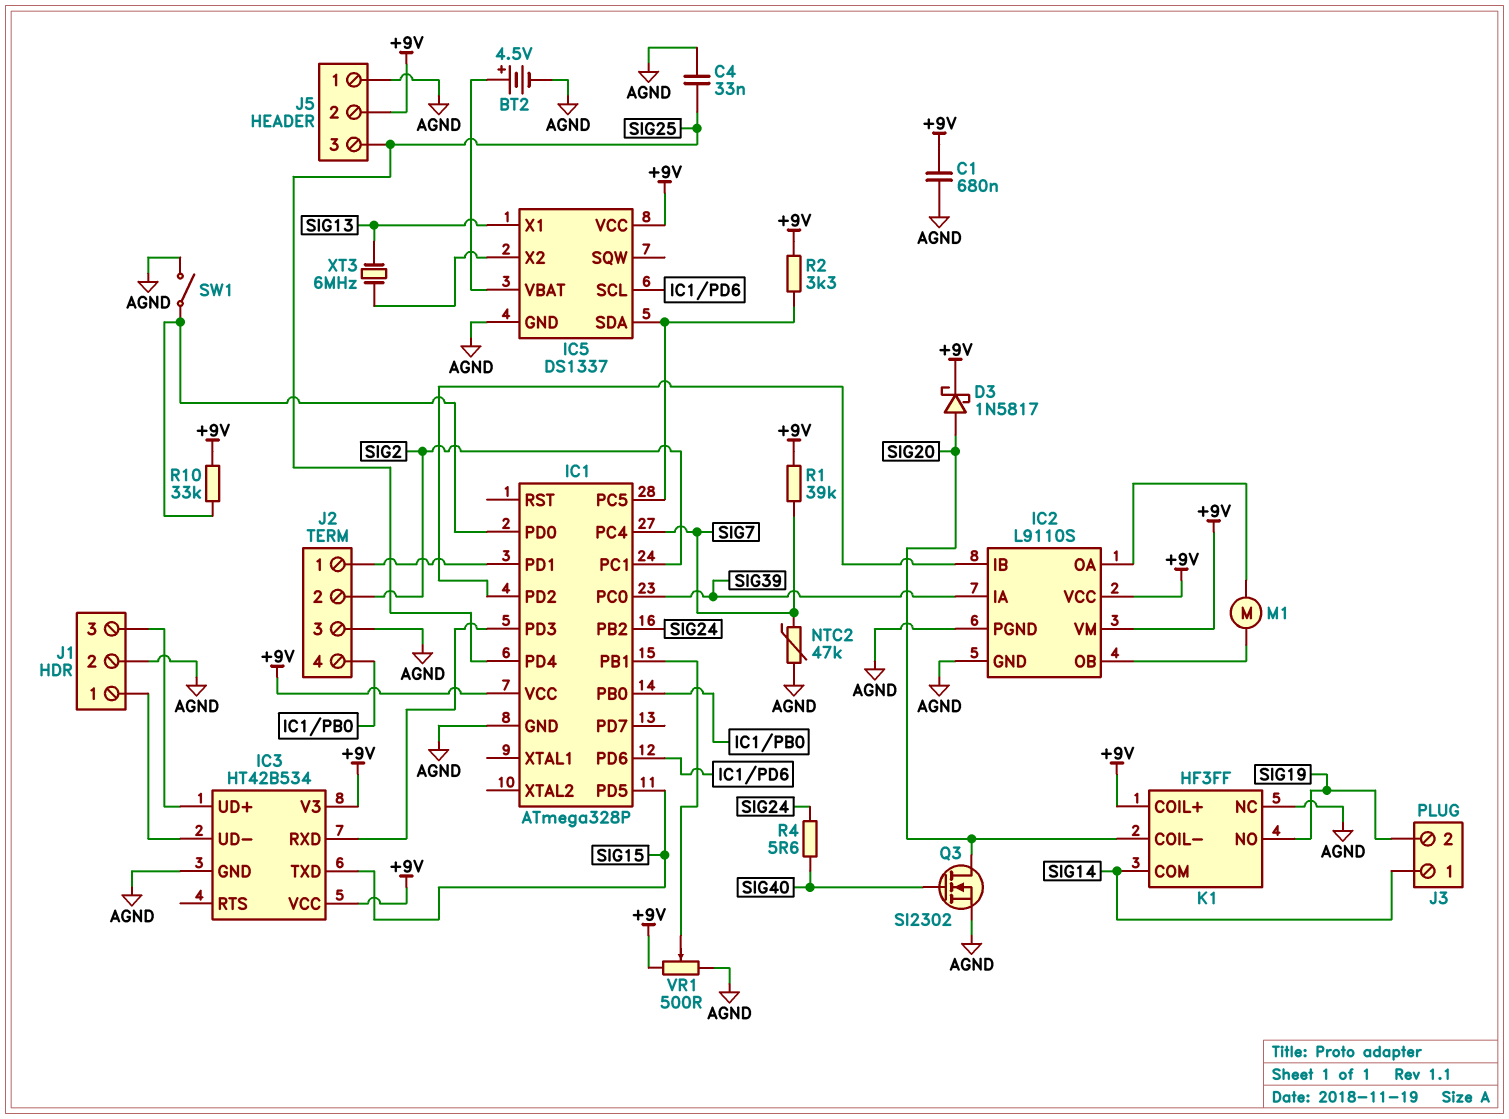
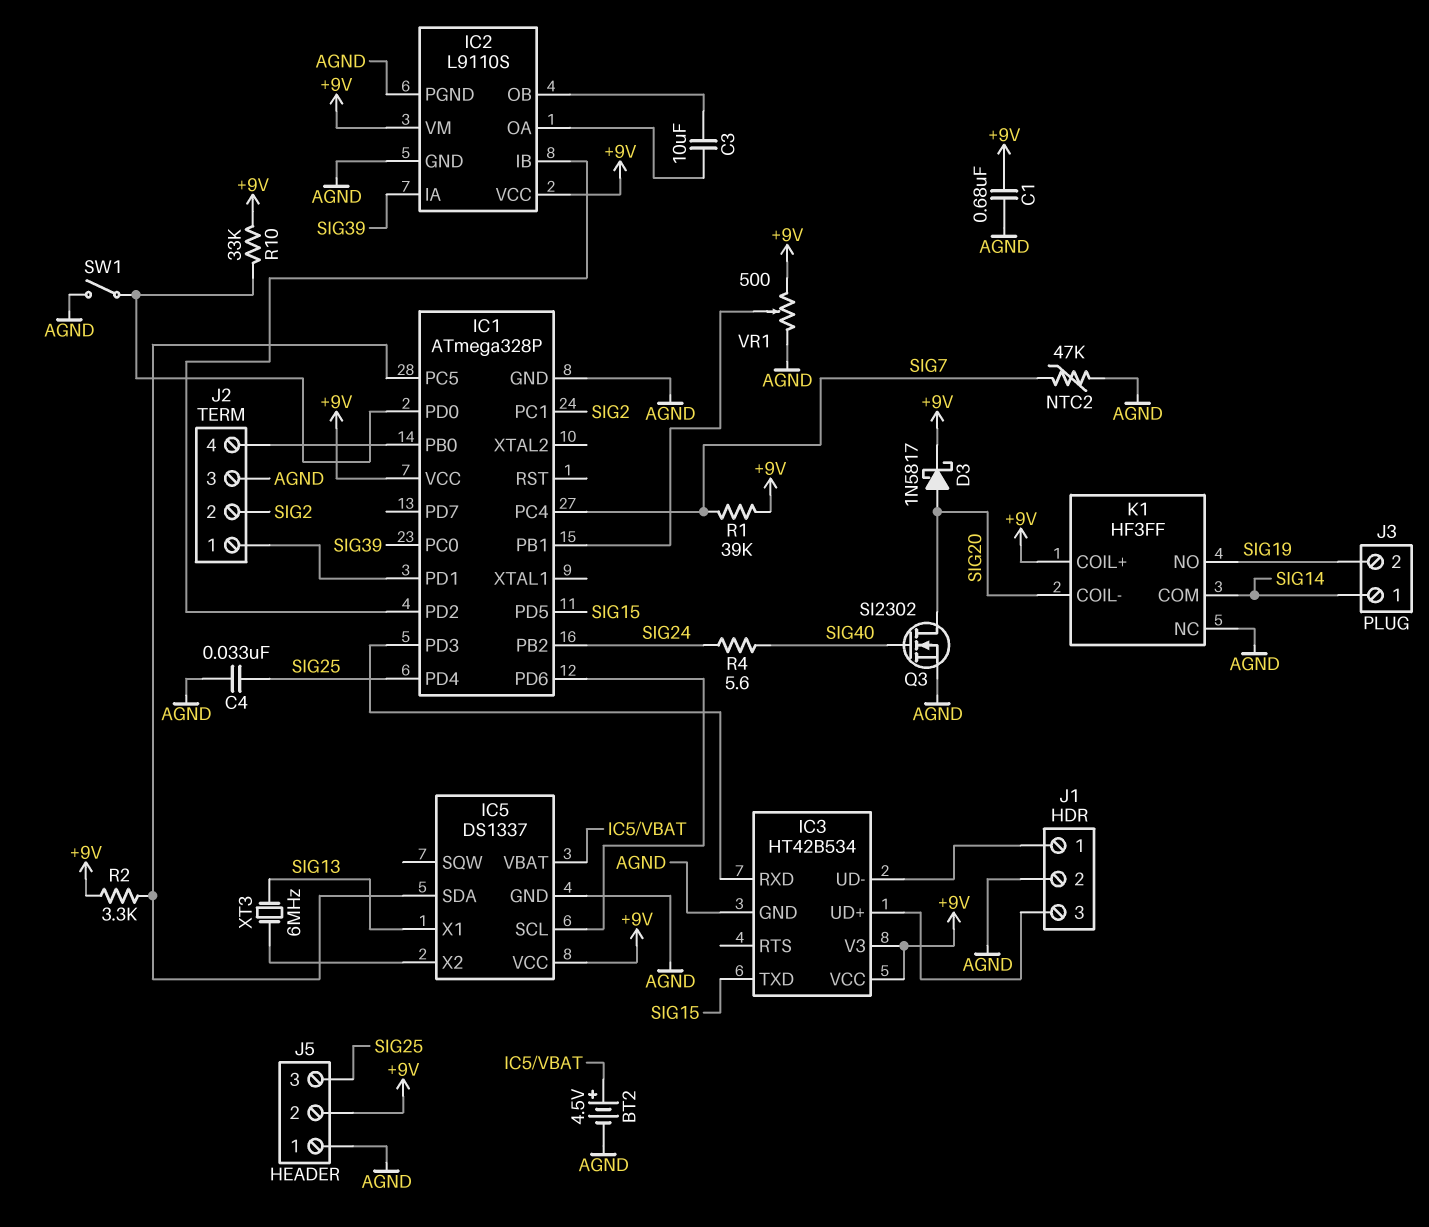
C3: none -> 10uF (IC2/OA, IC2/OB)
M1: motor (IC2/OA, IC2/OB) -> none

